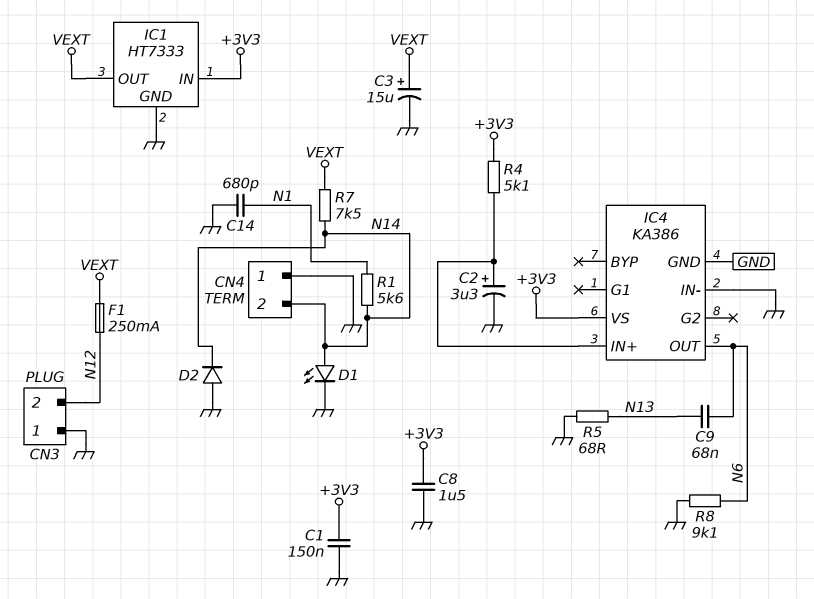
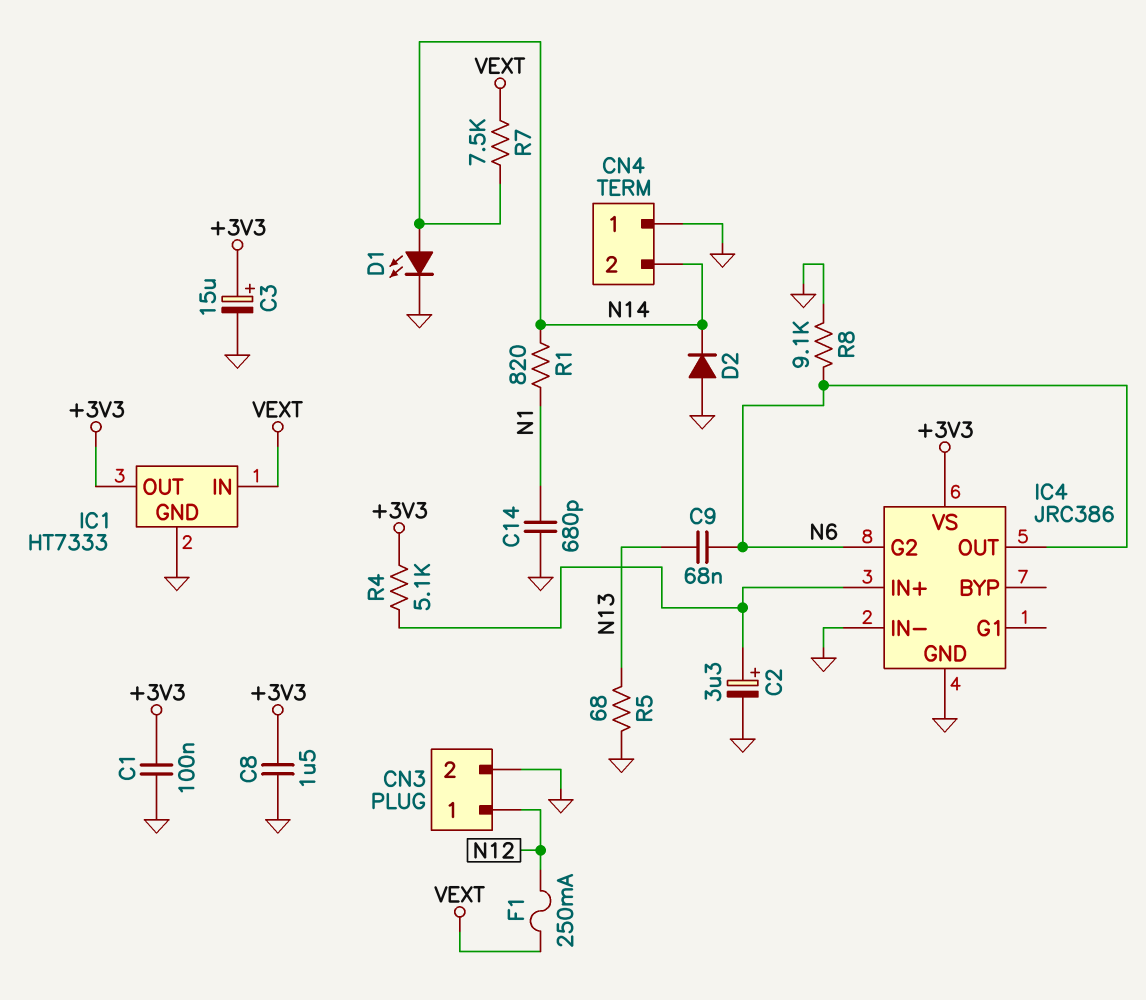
C1: 150nF (+3V3, GND) -> 100nF (+3V3, GND)
C3: 15uF (plus VEXT, minus GND) -> 15uF (plus +3V3, minus GND)
CN3 pin 1: GND -> N12
CN3 pin 2: N12 -> GND
IC1 pin IN: +3V3 -> VEXT
IC1 pin OUT: VEXT -> +3V3
IC4: KA386 -> JRC386
IC4 pin G2: none -> N6
R1: 5.6k (N1, N14) -> 820 (N1, N14)

